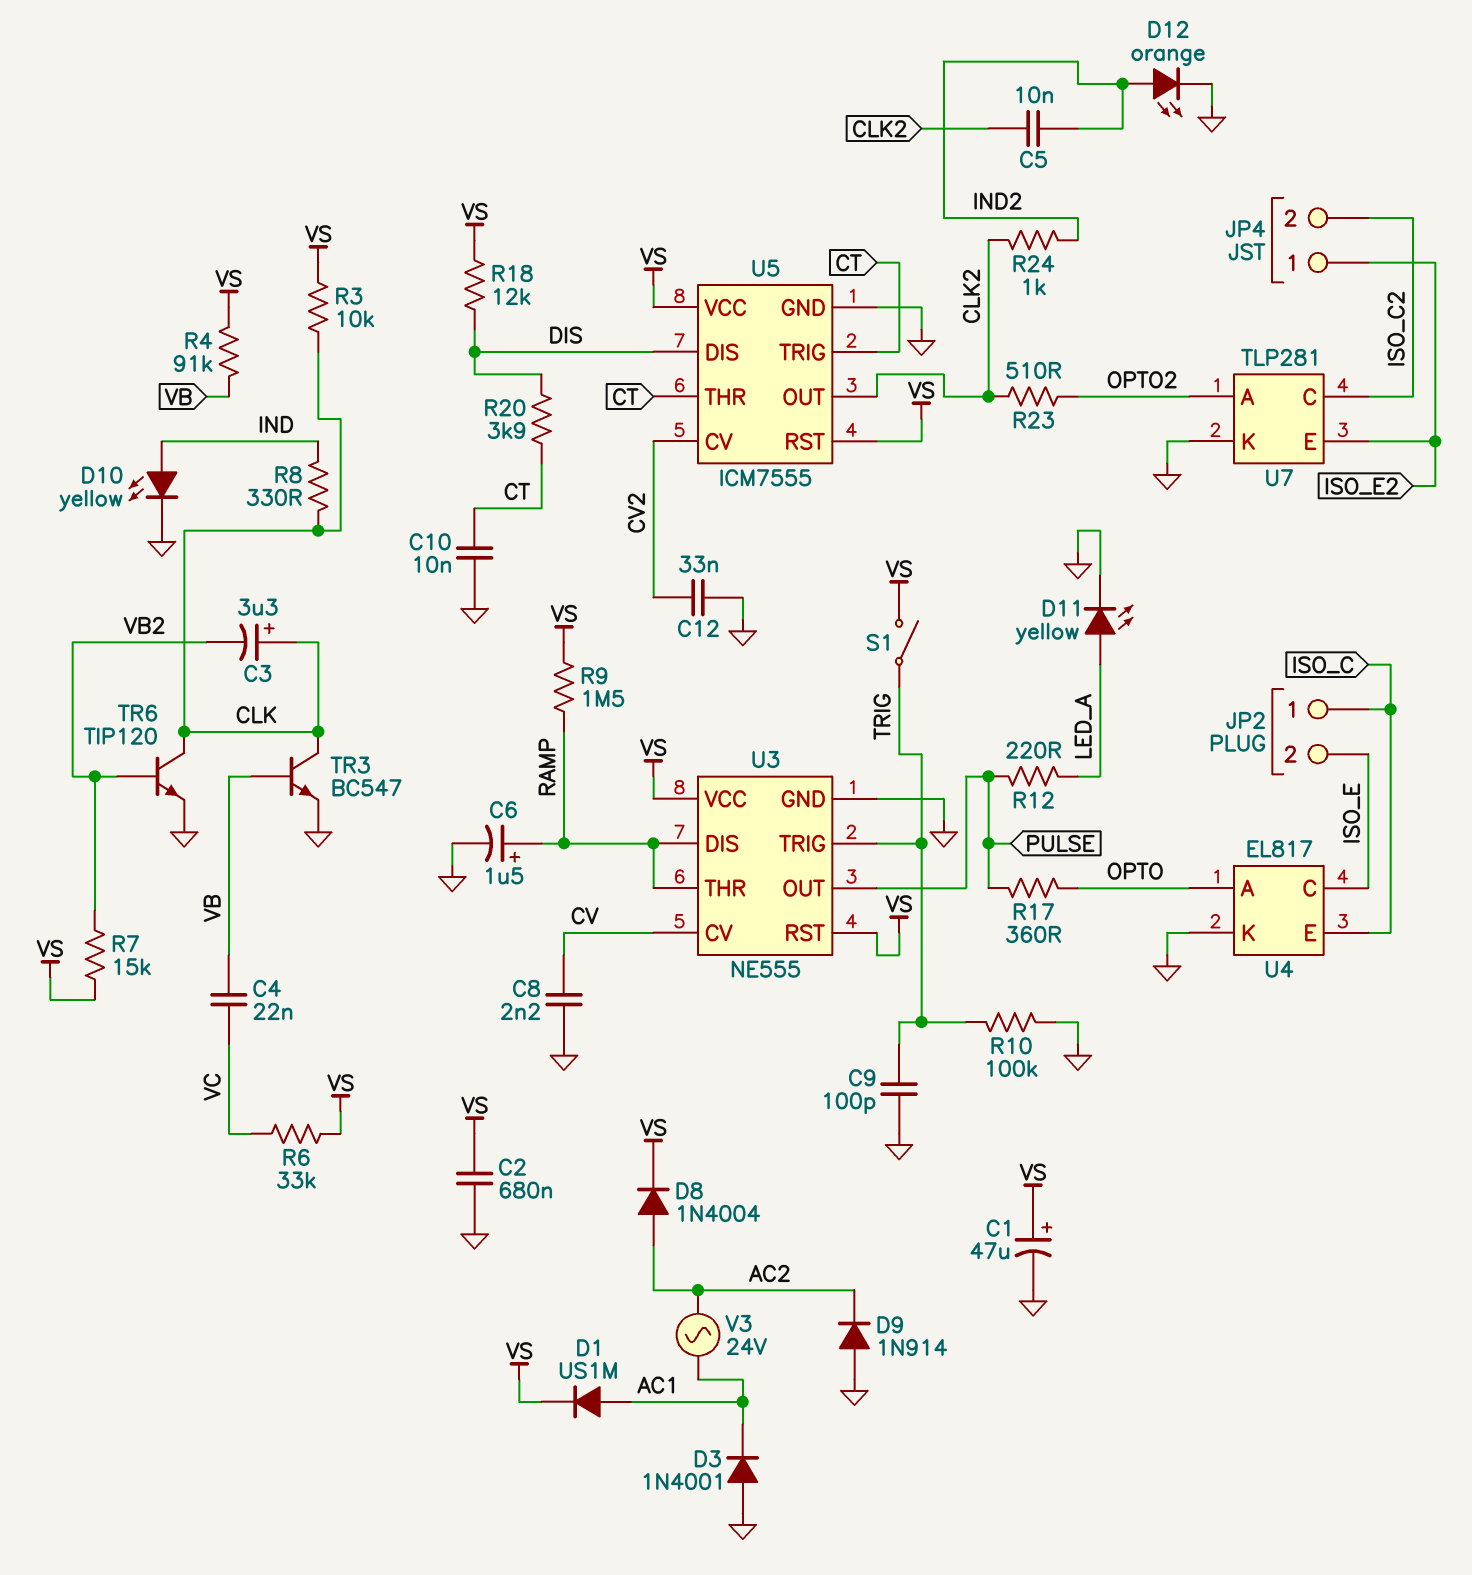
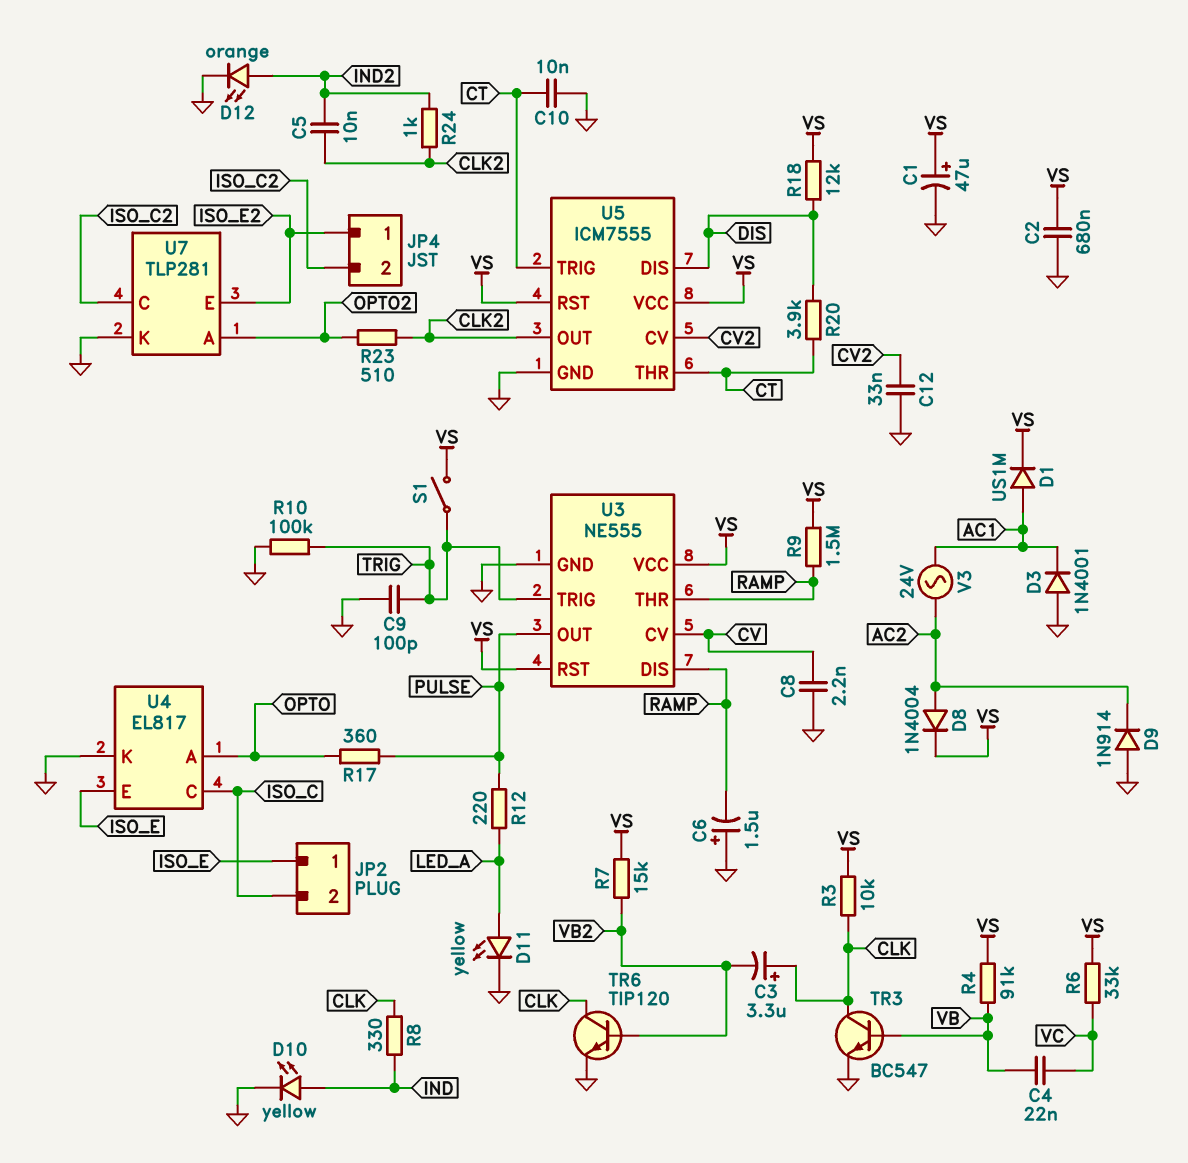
C6: 1.5uF (plus RAMP, minus GND) -> 1.5uF (plus GND, minus RAMP)
JP2 pin 1: ISO_C -> ISO_E
JP2 pin 2: ISO_E -> ISO_C
U4 pin C: ISO_E -> ISO_C
U4 pin E: ISO_C -> ISO_E

